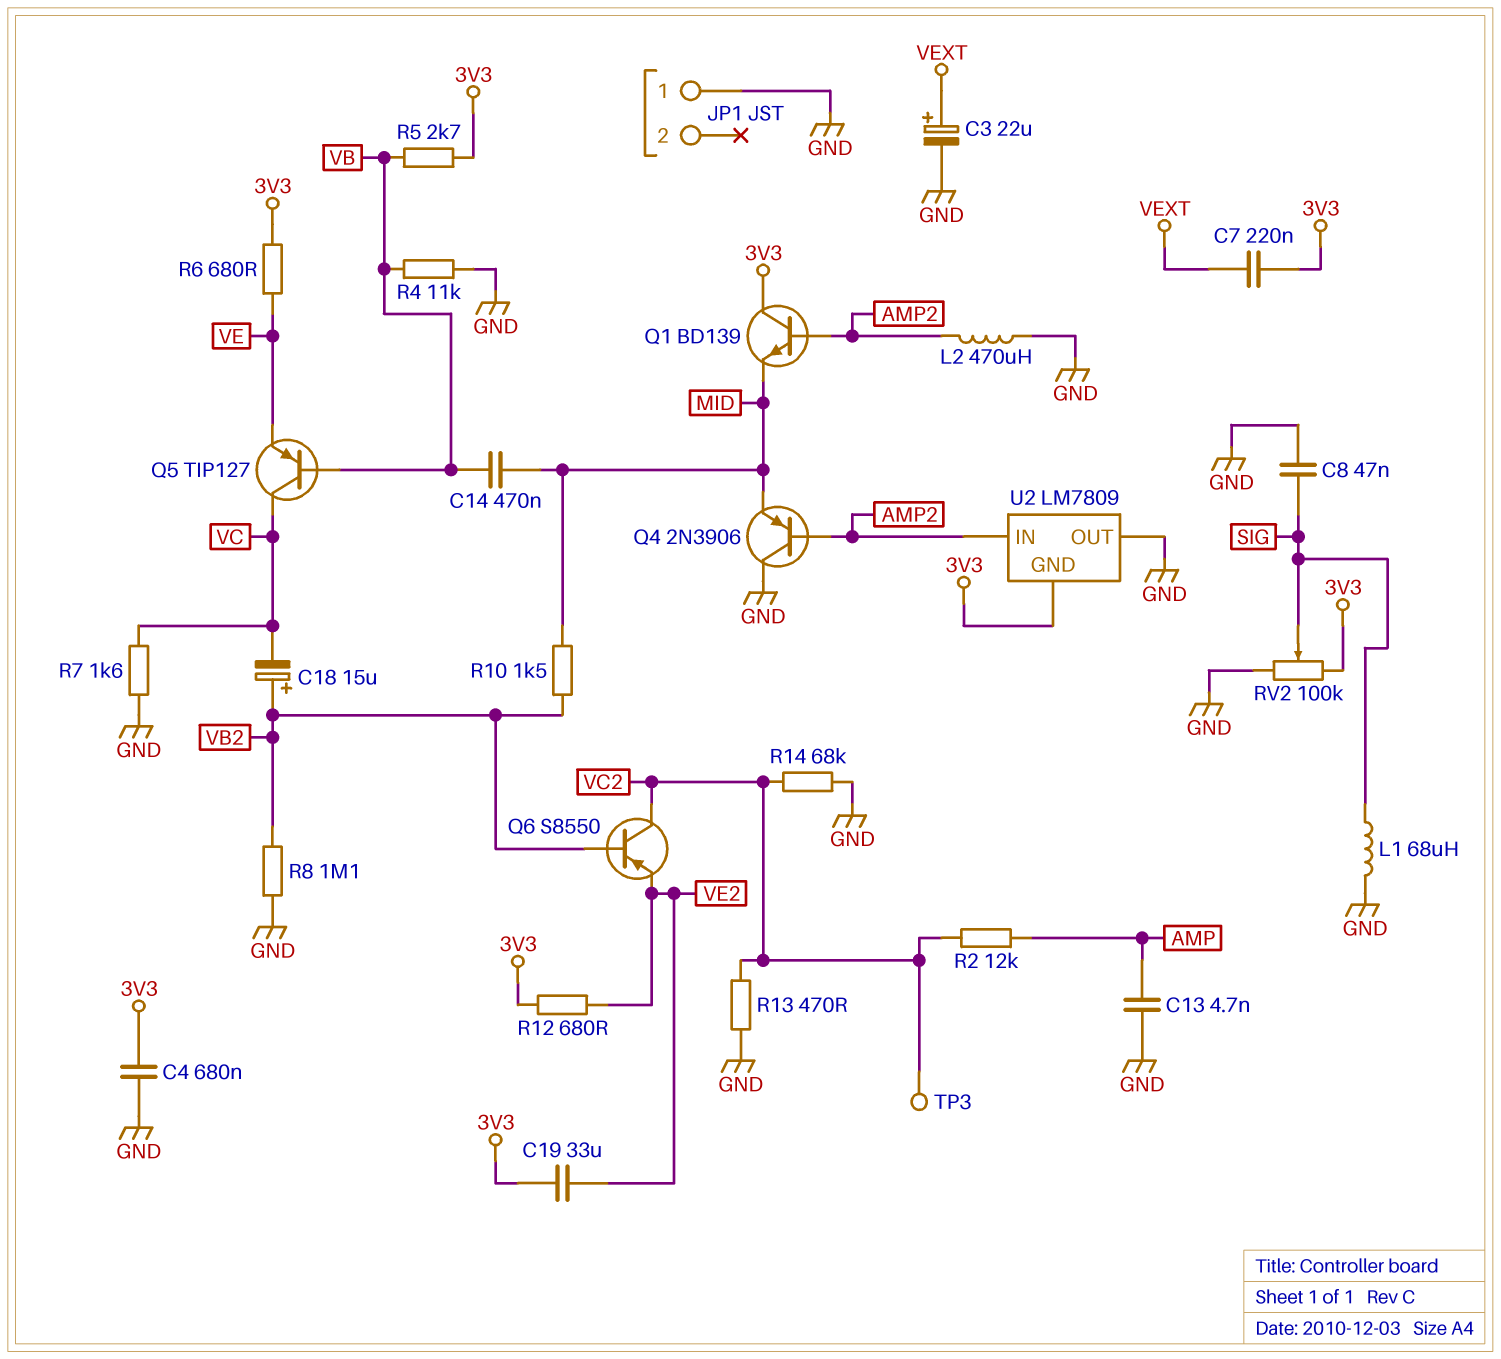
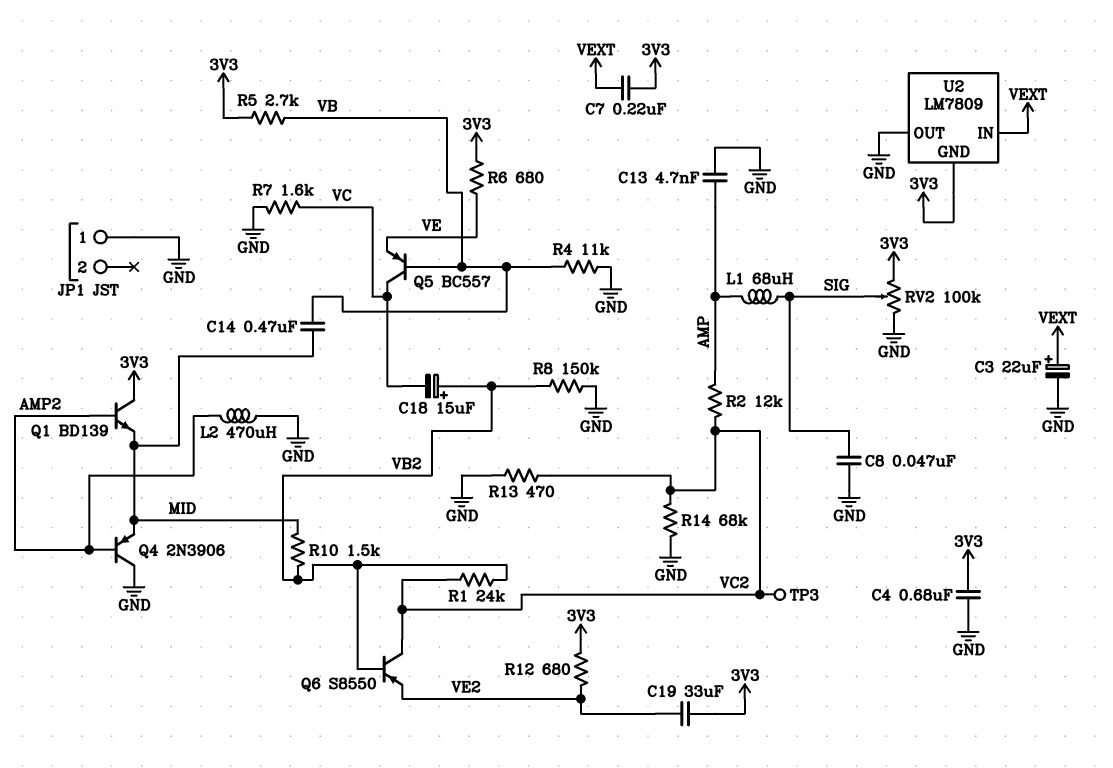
L1: 68uH (GND, SIG) -> 68uH (AMP, SIG)
Q5: PNP TIP127 (B VB, C VC, E VE) -> PNP BC557 (B VB, C VC, E VE)
R1: none -> 24k (VB2, VC2)
R8: 1.1M (GND, VB2) -> 150k (GND, VB2)
U2 pin IN: AMP2 -> VEXT

